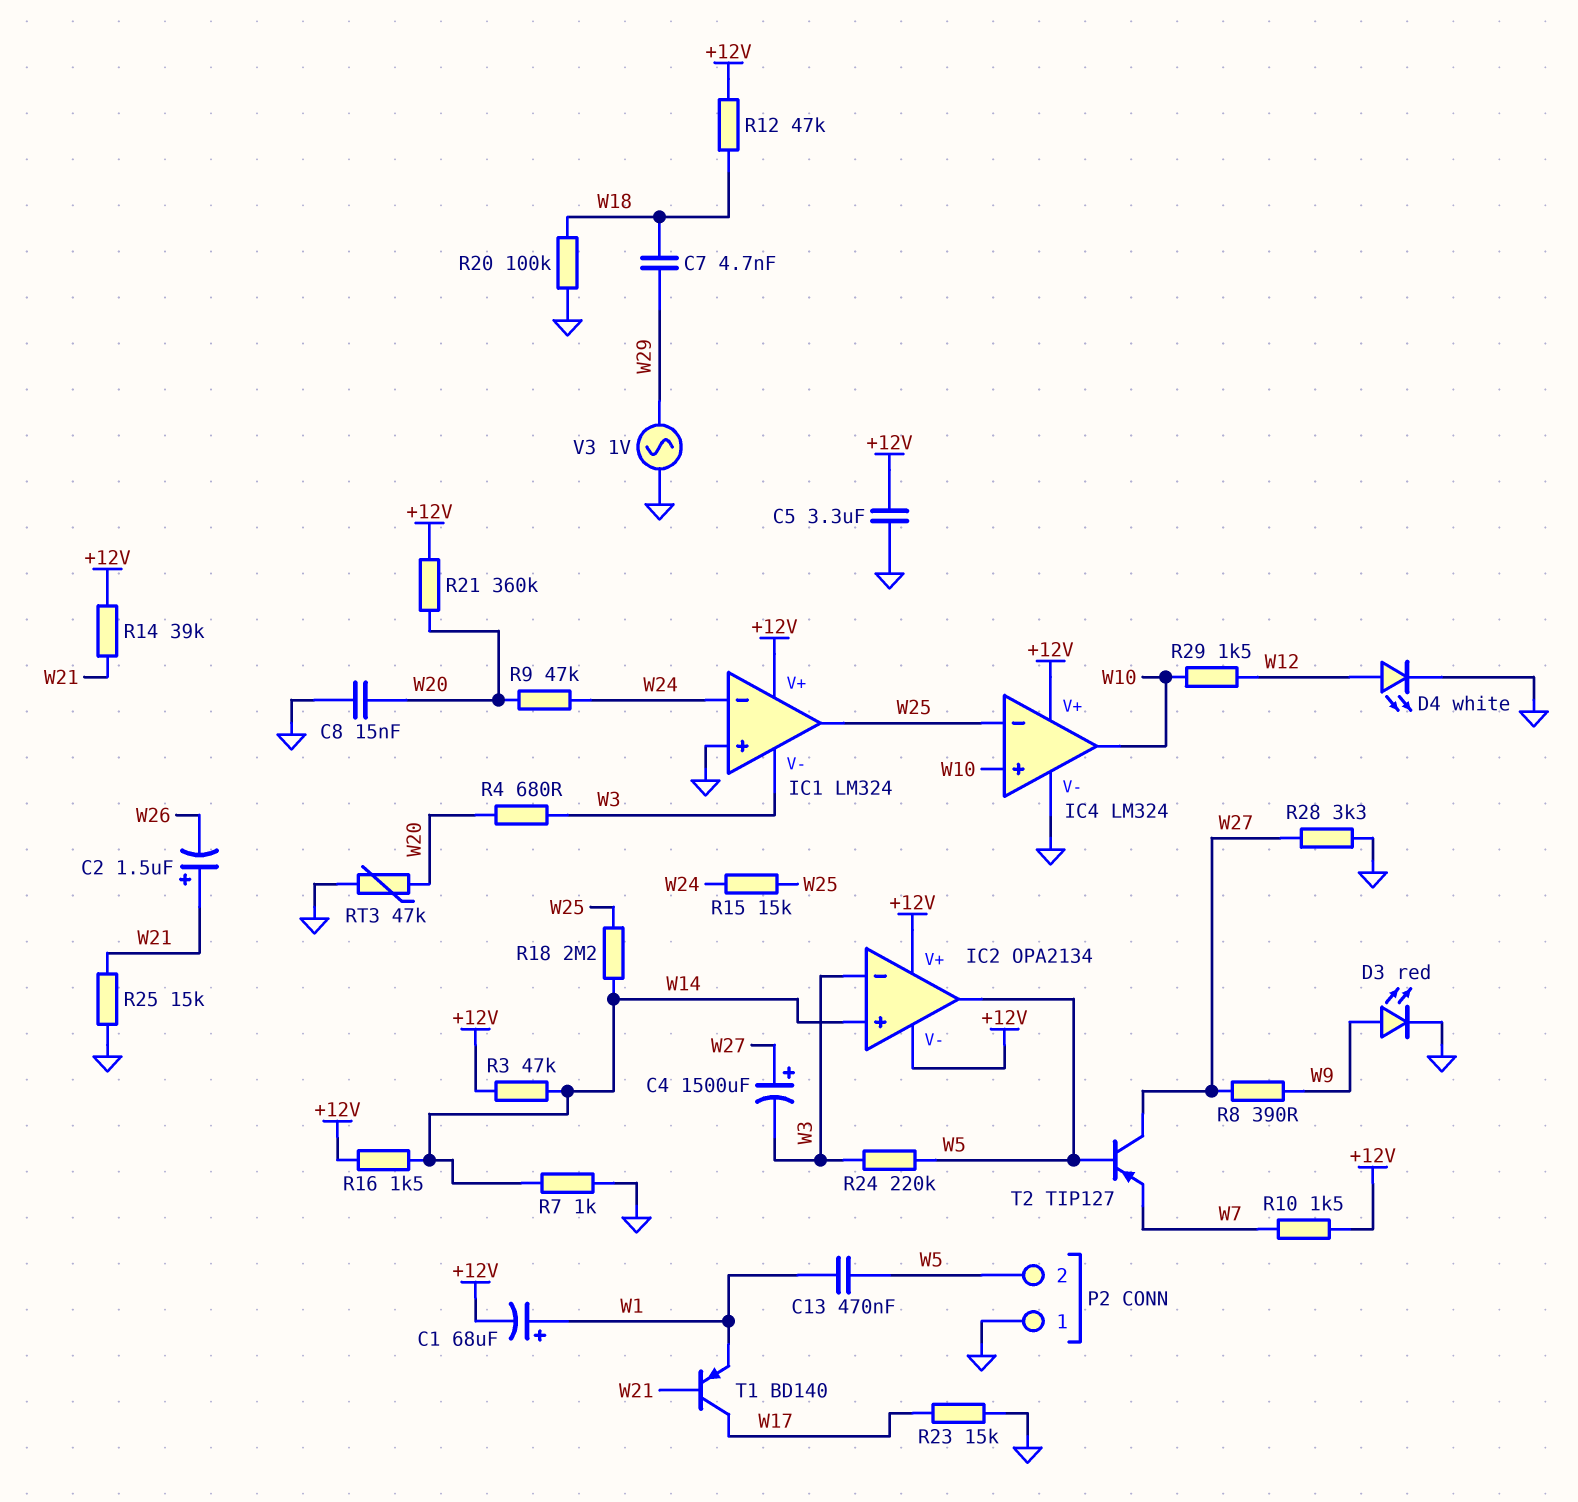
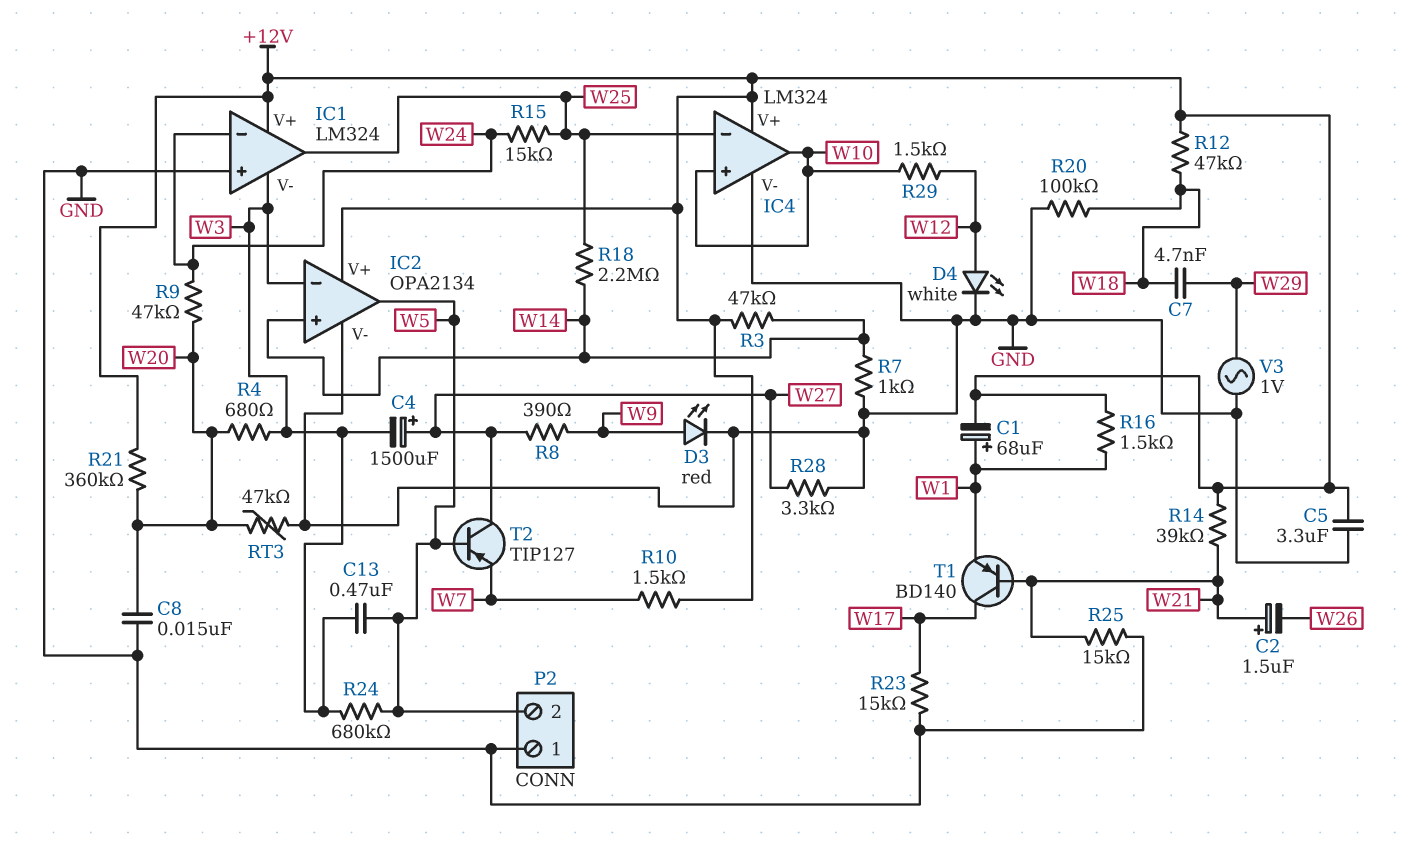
C13: 470nF (W1, W5) -> 470nF (W3, W5)
IC2 pin V-: +12V -> GND
R16: 1.5k (+12V, W14) -> 1.5k (+12V, W1)
R24: 220k (W3, W5) -> 680k (W3, W5)

